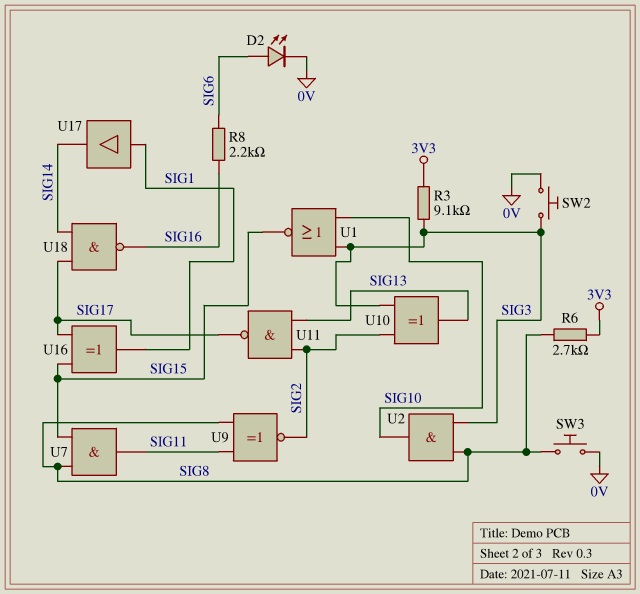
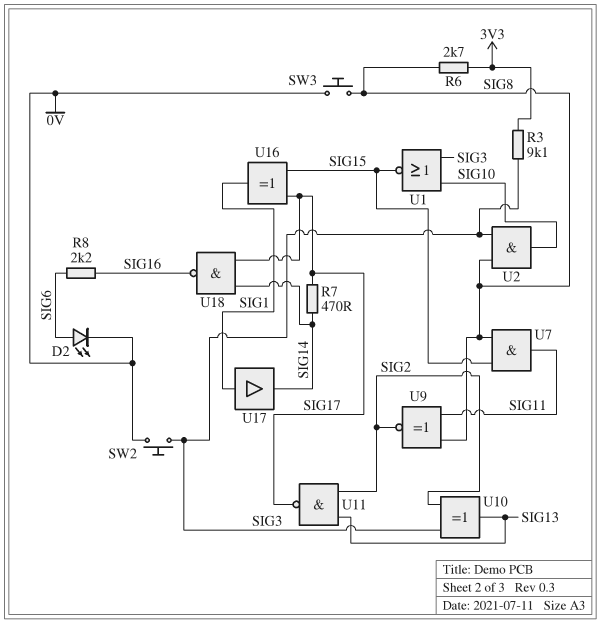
R7: none -> 470 (SIG14, SIG17)

